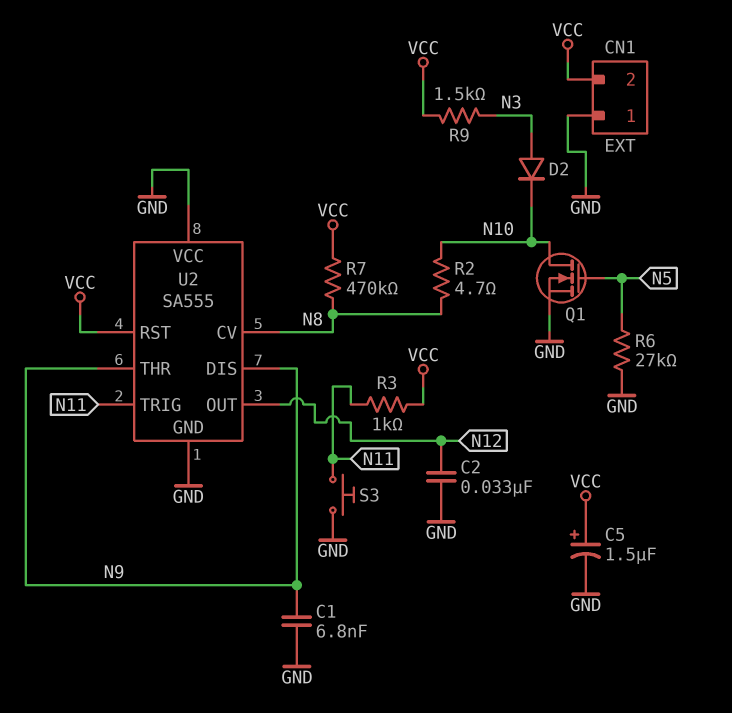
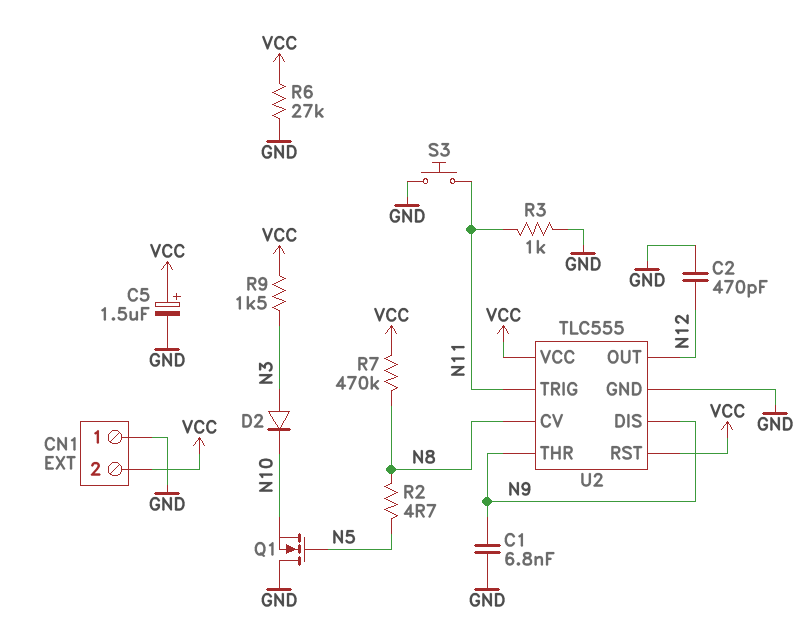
C2: 33nF (GND, N12) -> 470pF (GND, N12)
Q1: NMOS (G N5, D N10, S GND) -> NMOS (G N5, D GND, S N10)
R2: 4.7 (N8, N10) -> 4.7 (N5, N8)
R3: 1k (N11, VCC) -> 1k (GND, N11)
R6: 27k (GND, N5) -> 27k (GND, VCC)
U2: SA555 -> TLC555
U2 pin VCC: GND -> VCC

